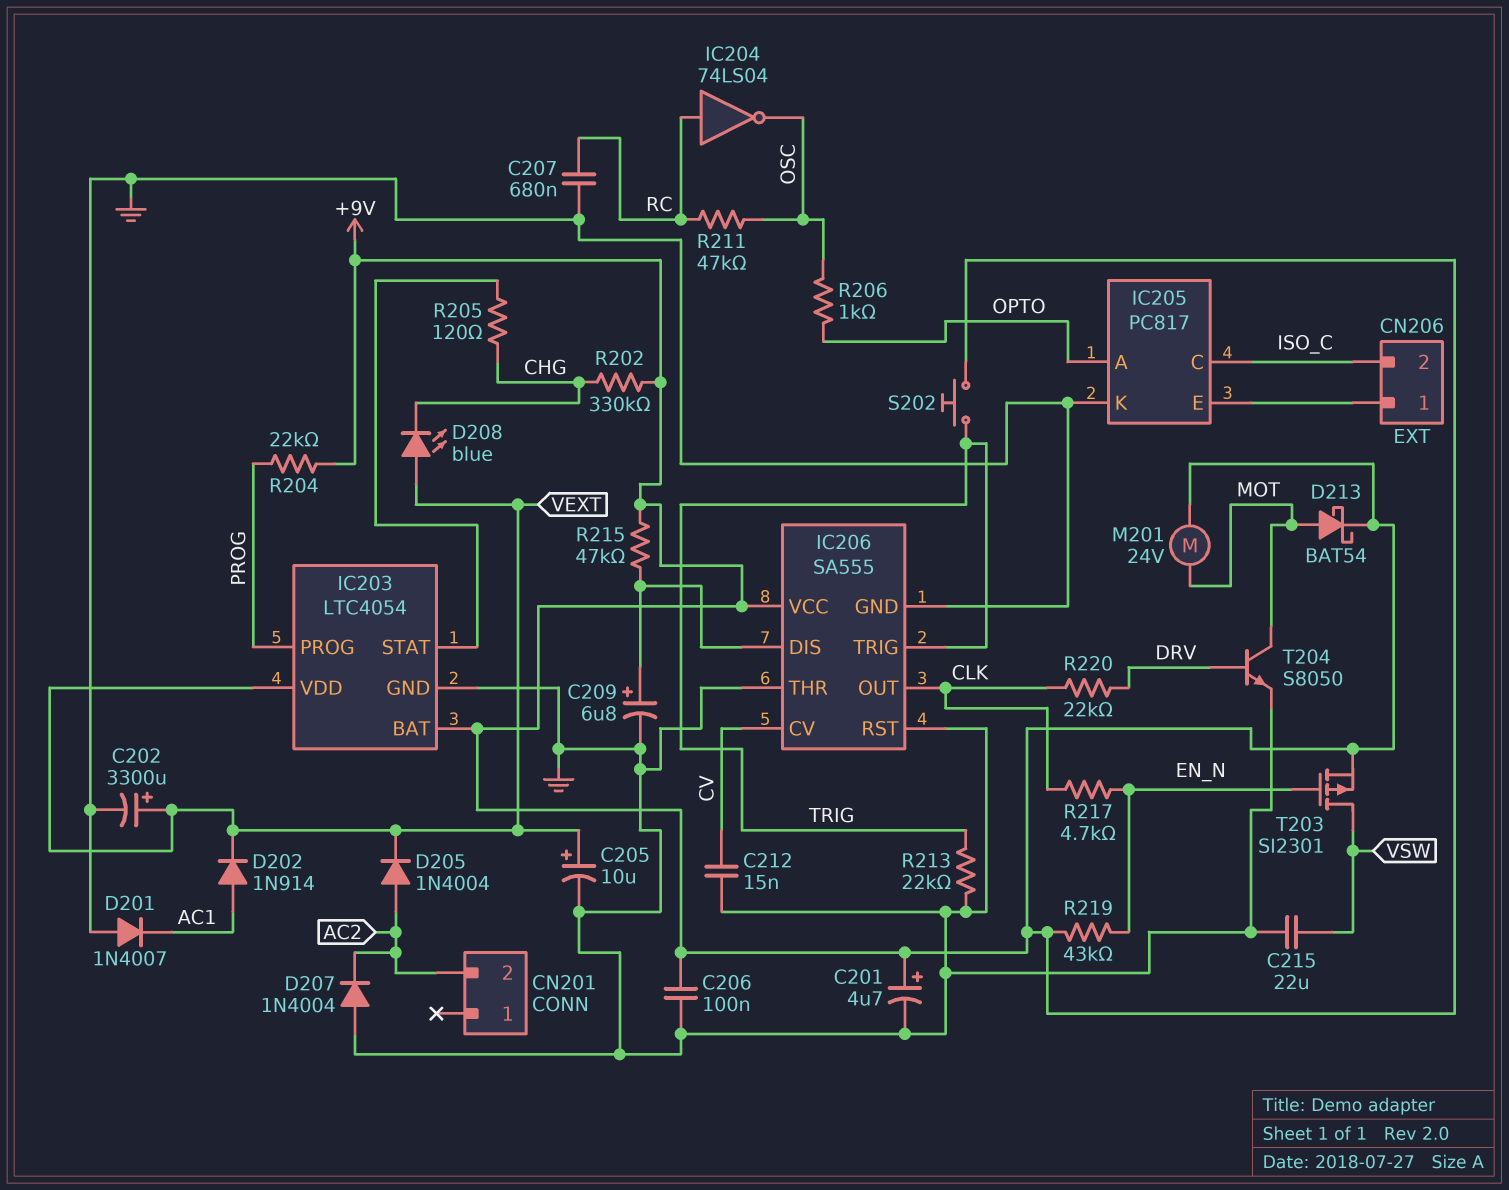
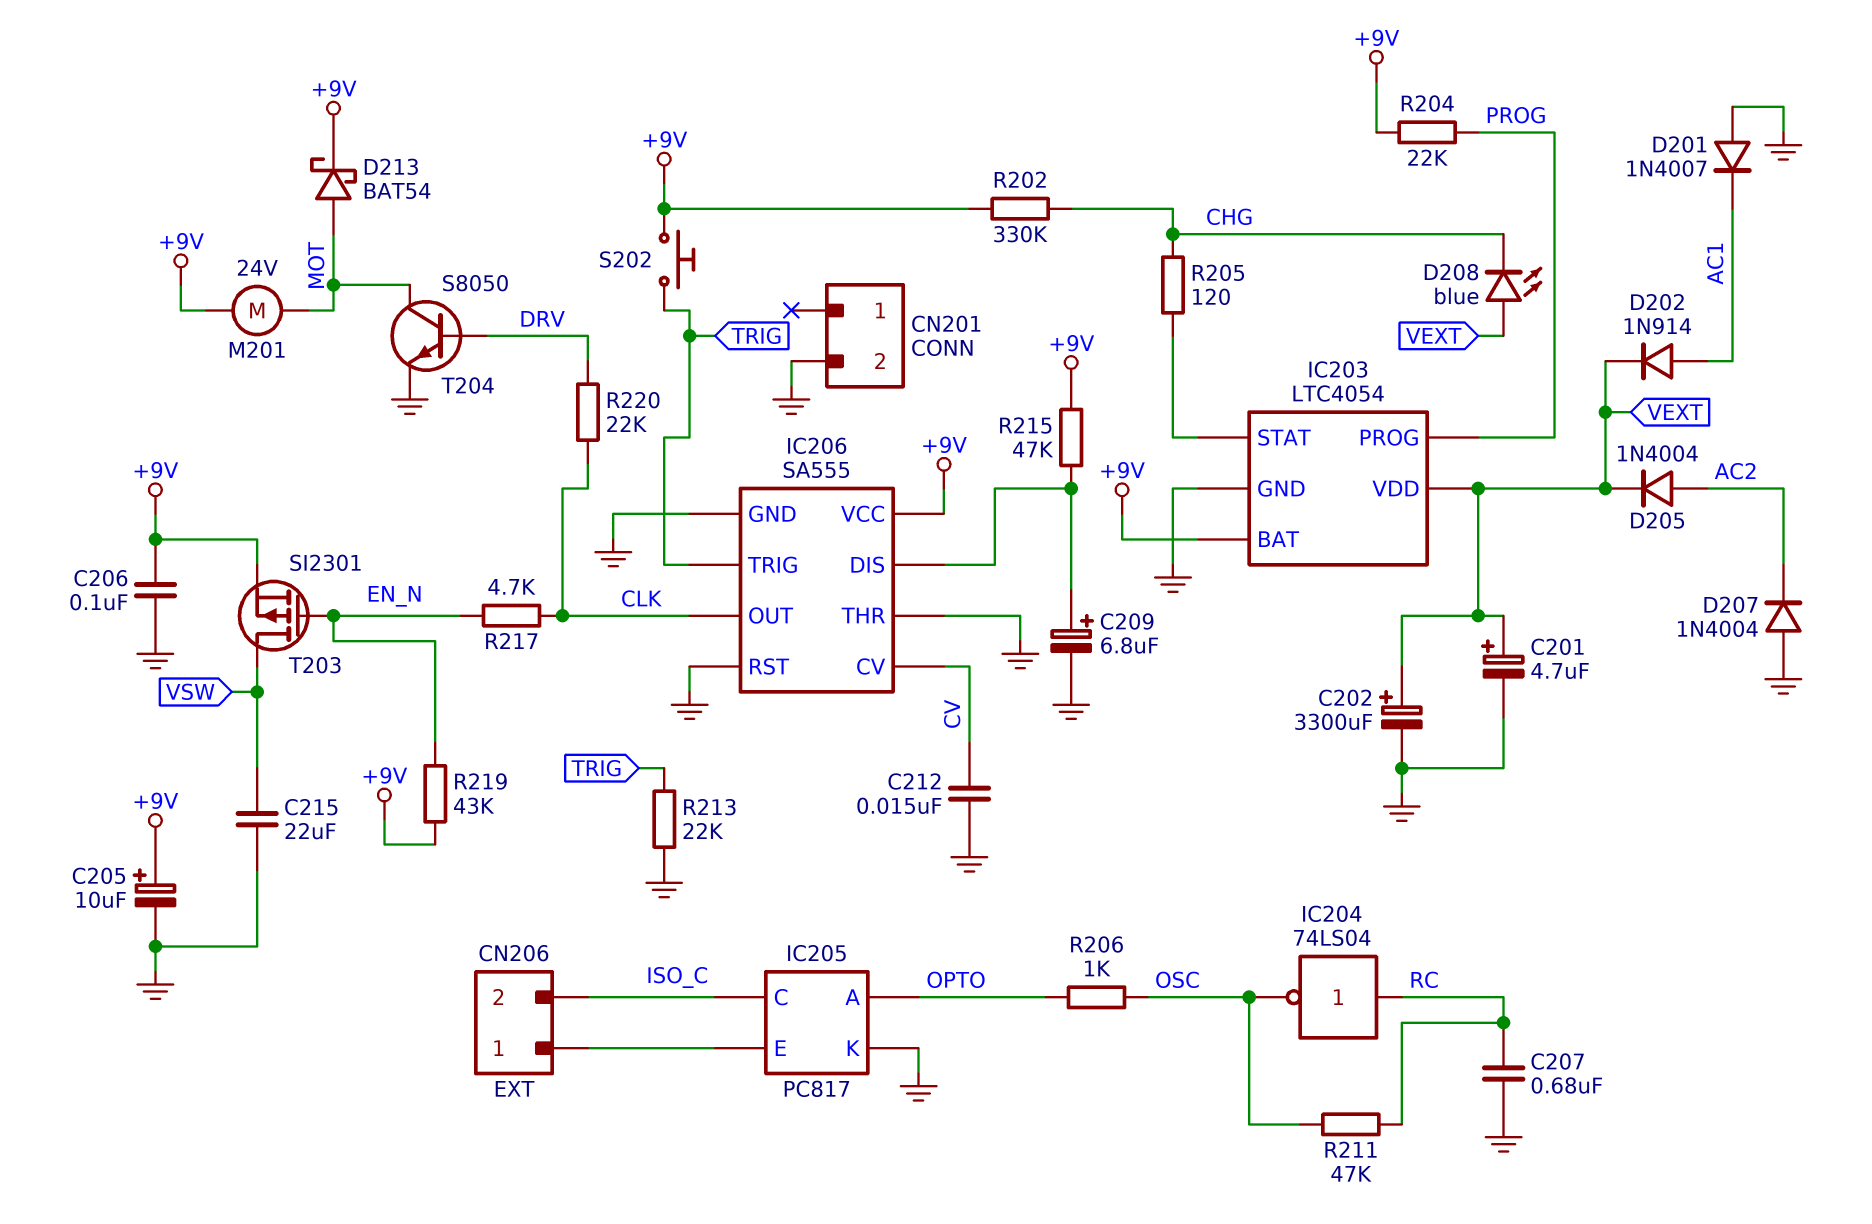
C201: 4.7uF (plus +9V, minus GND) -> 4.7uF (plus VEXT, minus GND)
C205: 10uF (plus VEXT, minus GND) -> 10uF (plus +9V, minus GND)
CN201 pin 2: AC2 -> GND

